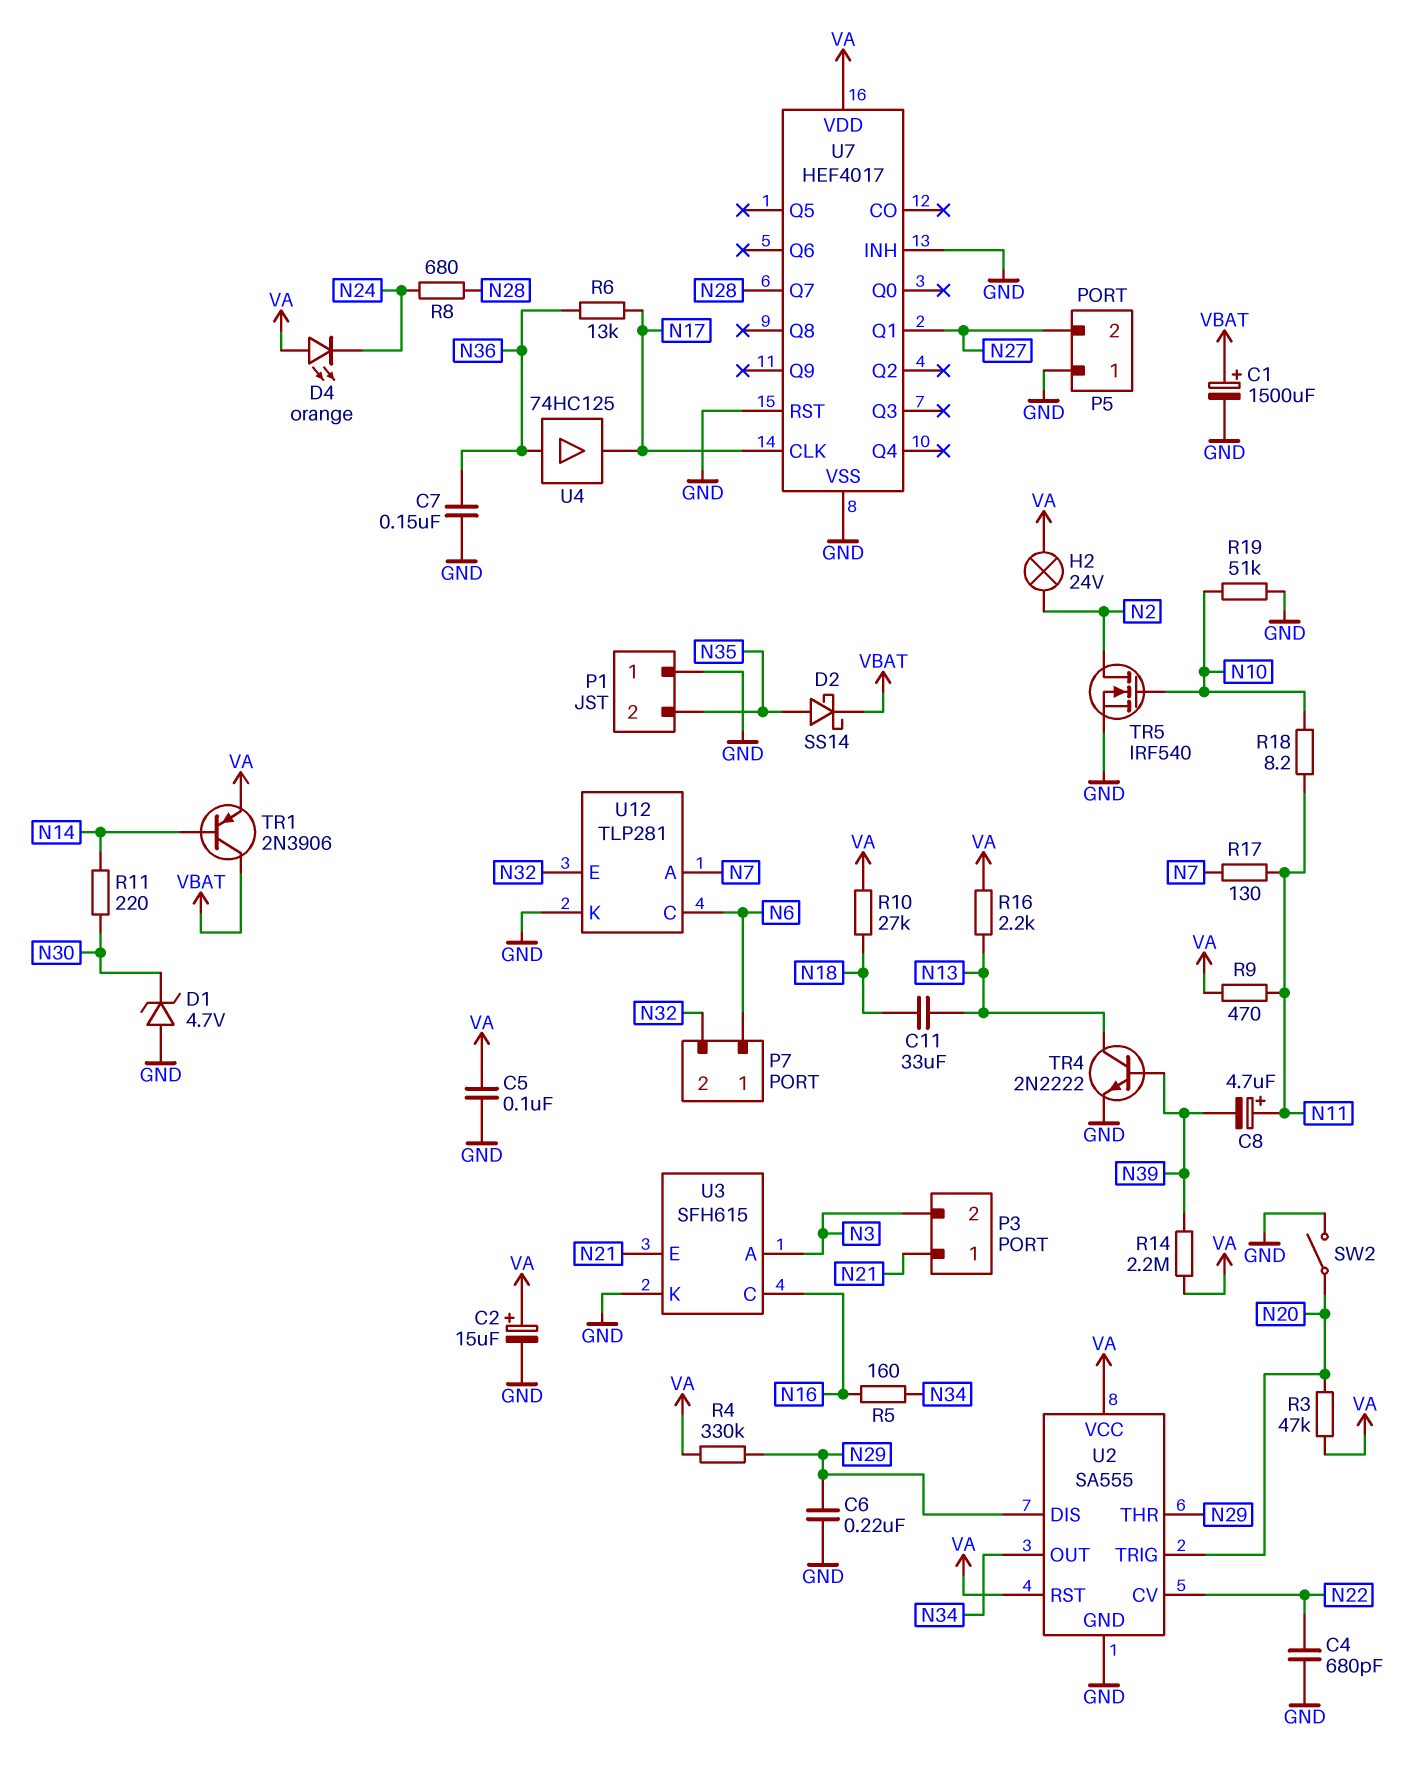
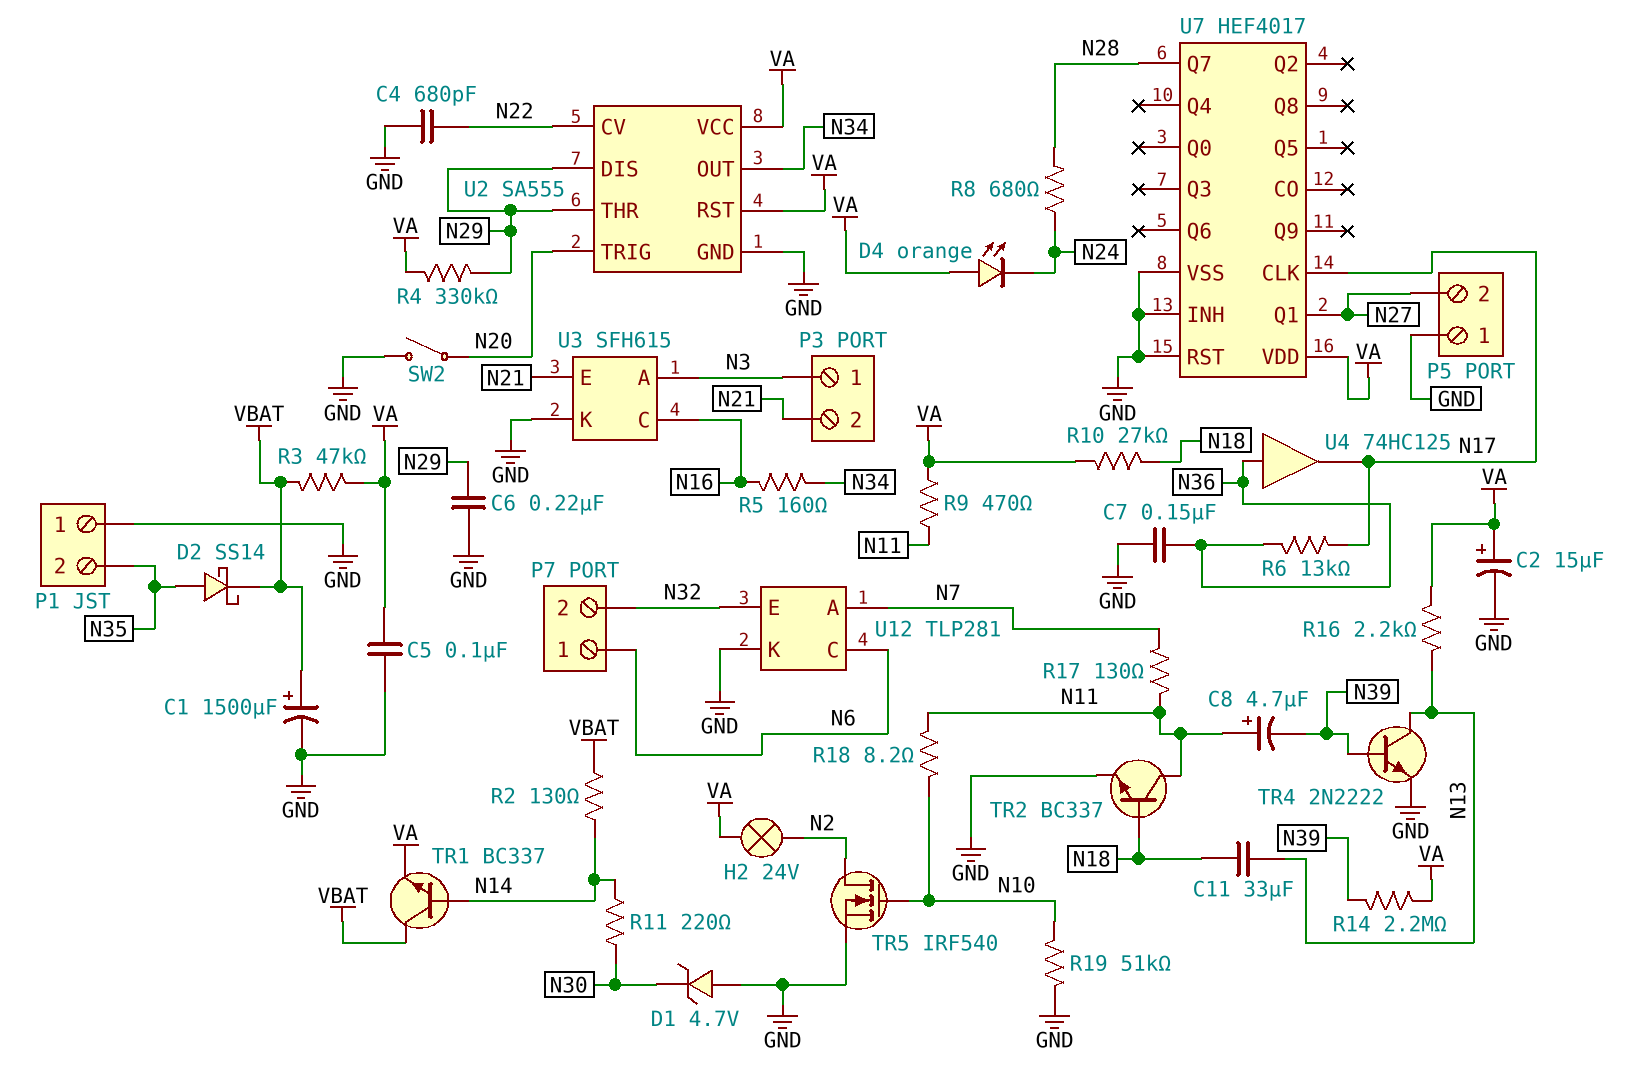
P3 pin 1: N21 -> N3
P3 pin 2: N3 -> N21
R2: none -> 130 (N14, VBAT)
R3: 47k (N20, VA) -> 47k (VA, VBAT)
TR1: PNP 2N3906 (B N14, C VBAT, E VA) -> NPN BC337 (B N14, C VBAT, E VA)
TR2: none -> NPN BC337 (B N18, C N11, E GND)

